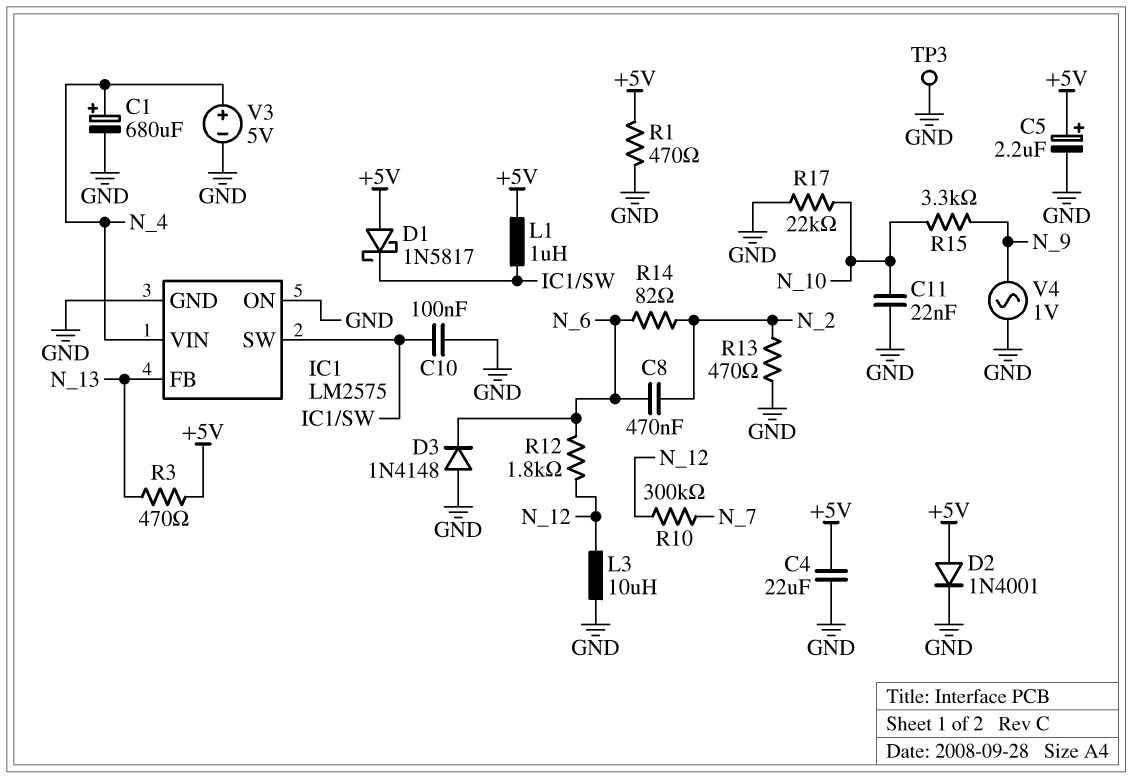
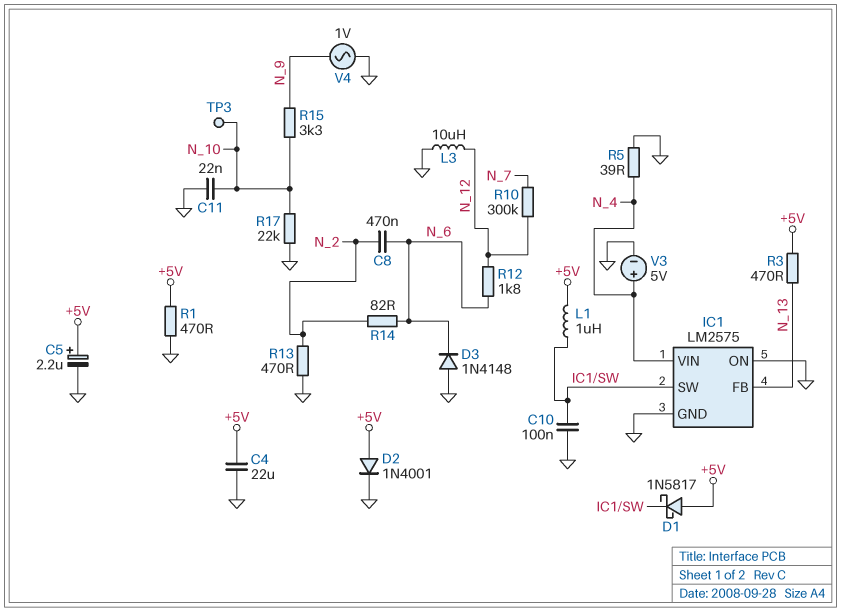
C1: 680uF (plus N_4, minus GND) -> none
R5: none -> 39 (GND, N_4)
TP3: test point (GND) -> test point (N_10)

